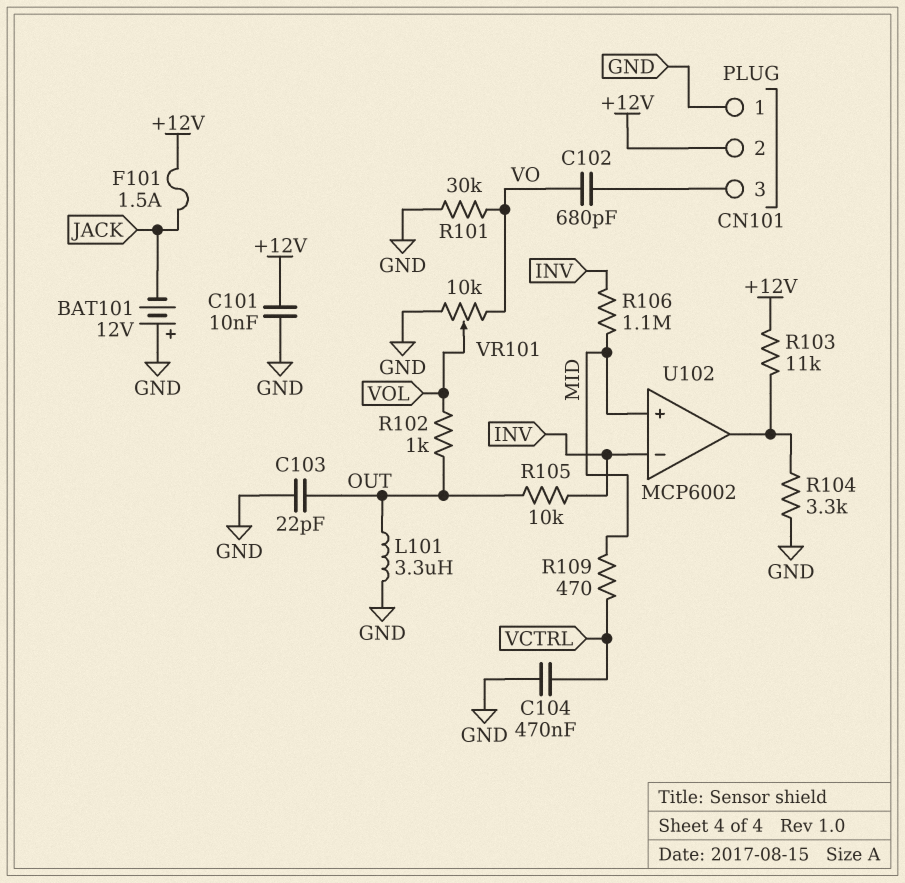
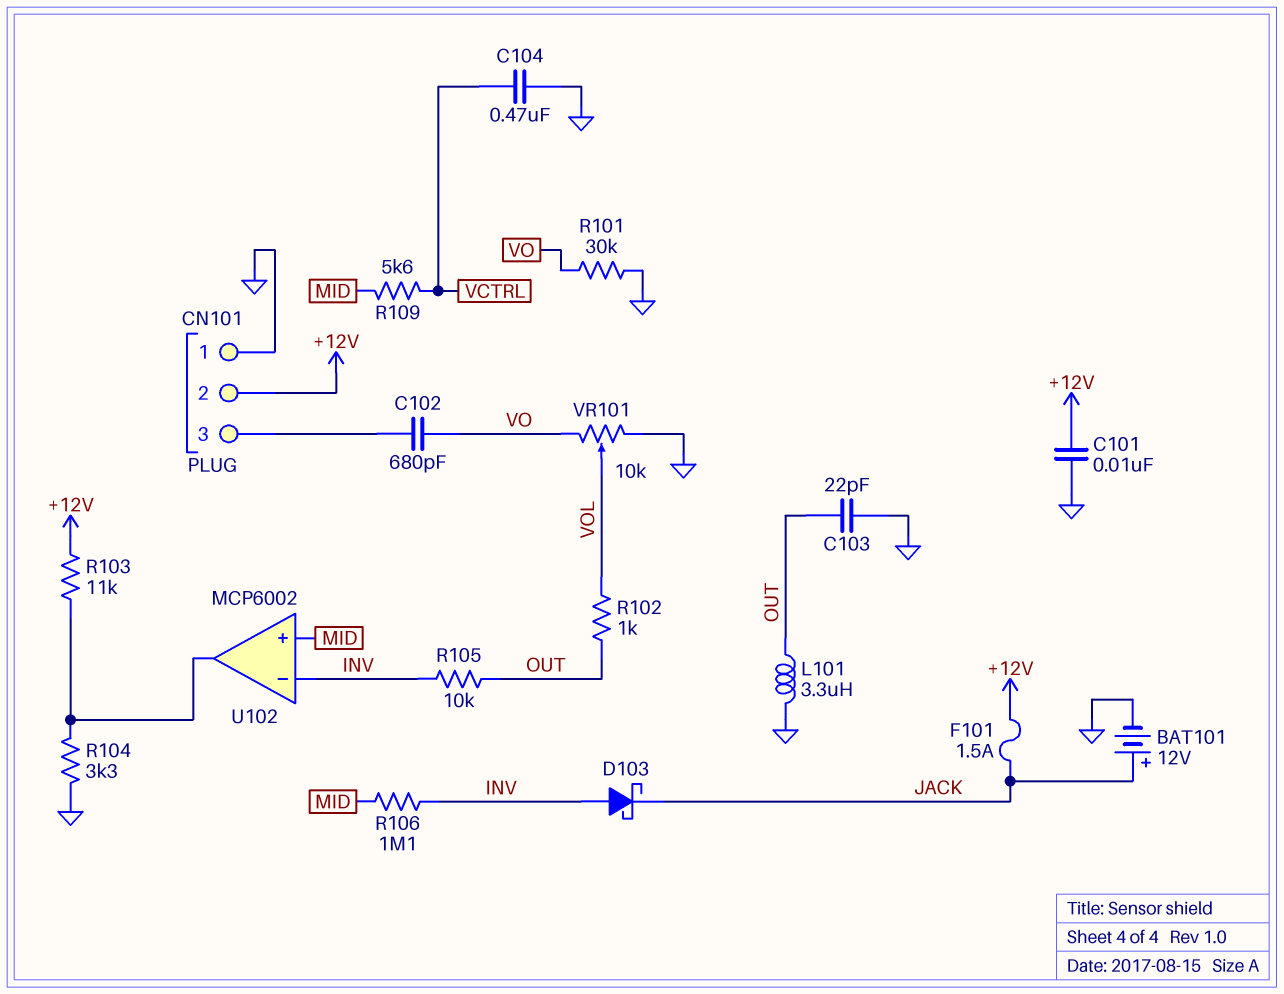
BAT101: 12V (plus GND, minus JACK) -> 12V (plus JACK, minus GND)
D103: none -> schottky (A INV, K JACK)
R109: 470 (MID, VCTRL) -> 5.6k (MID, VCTRL)

